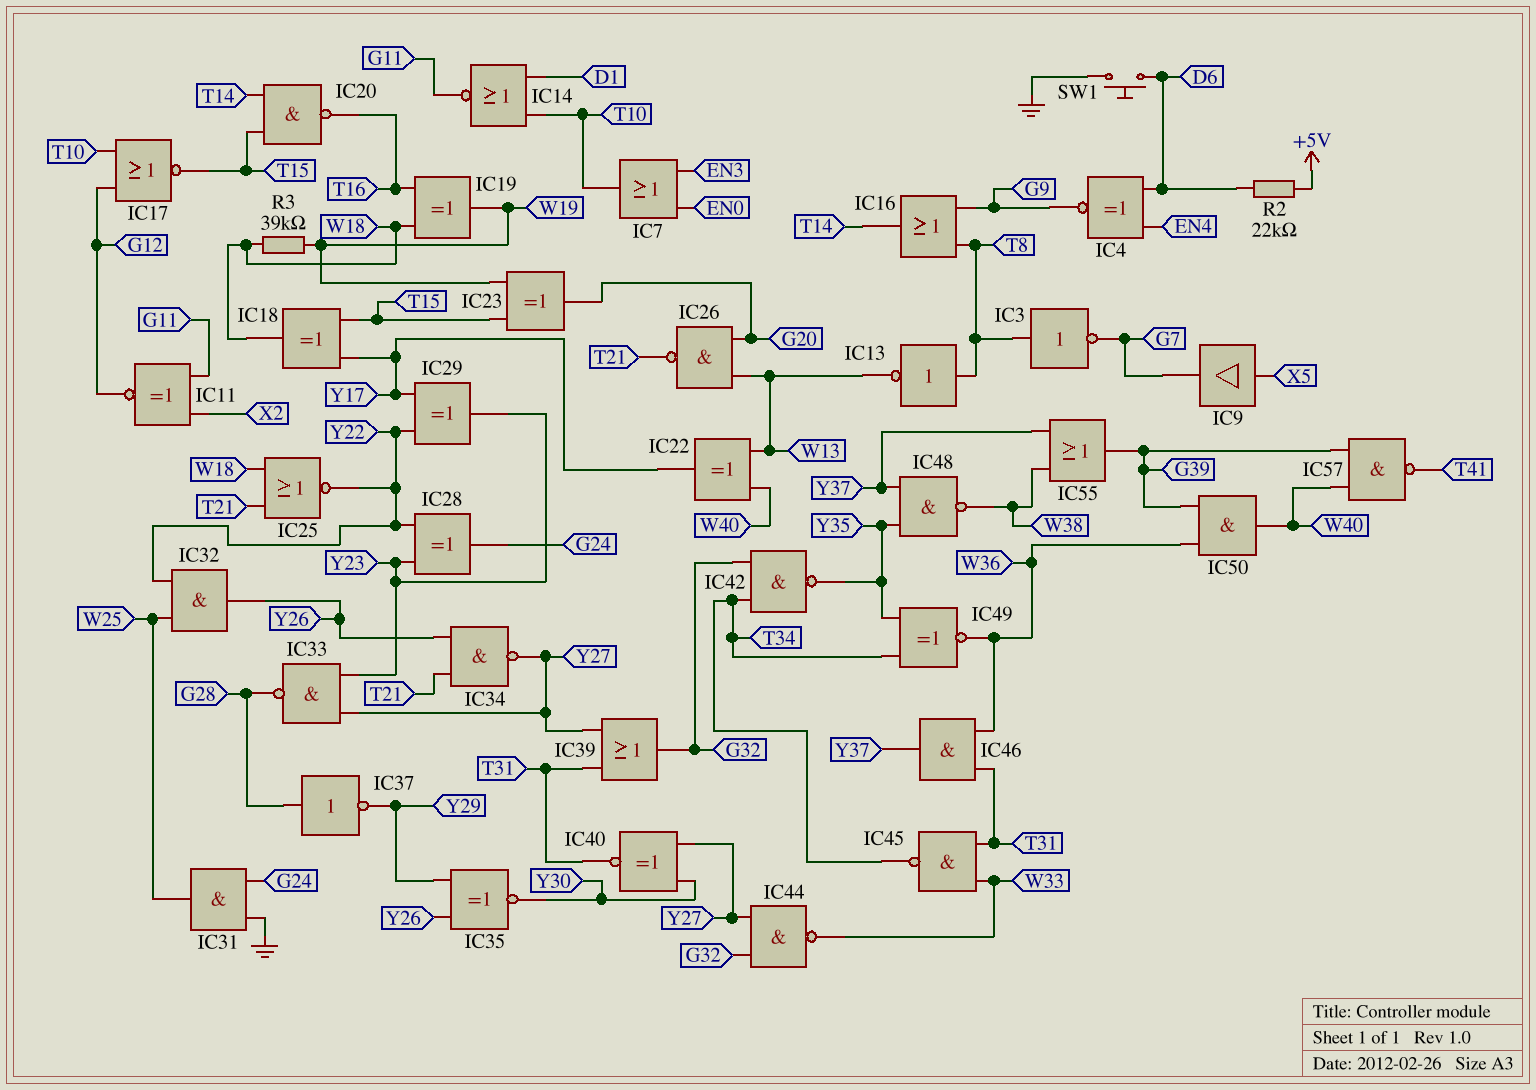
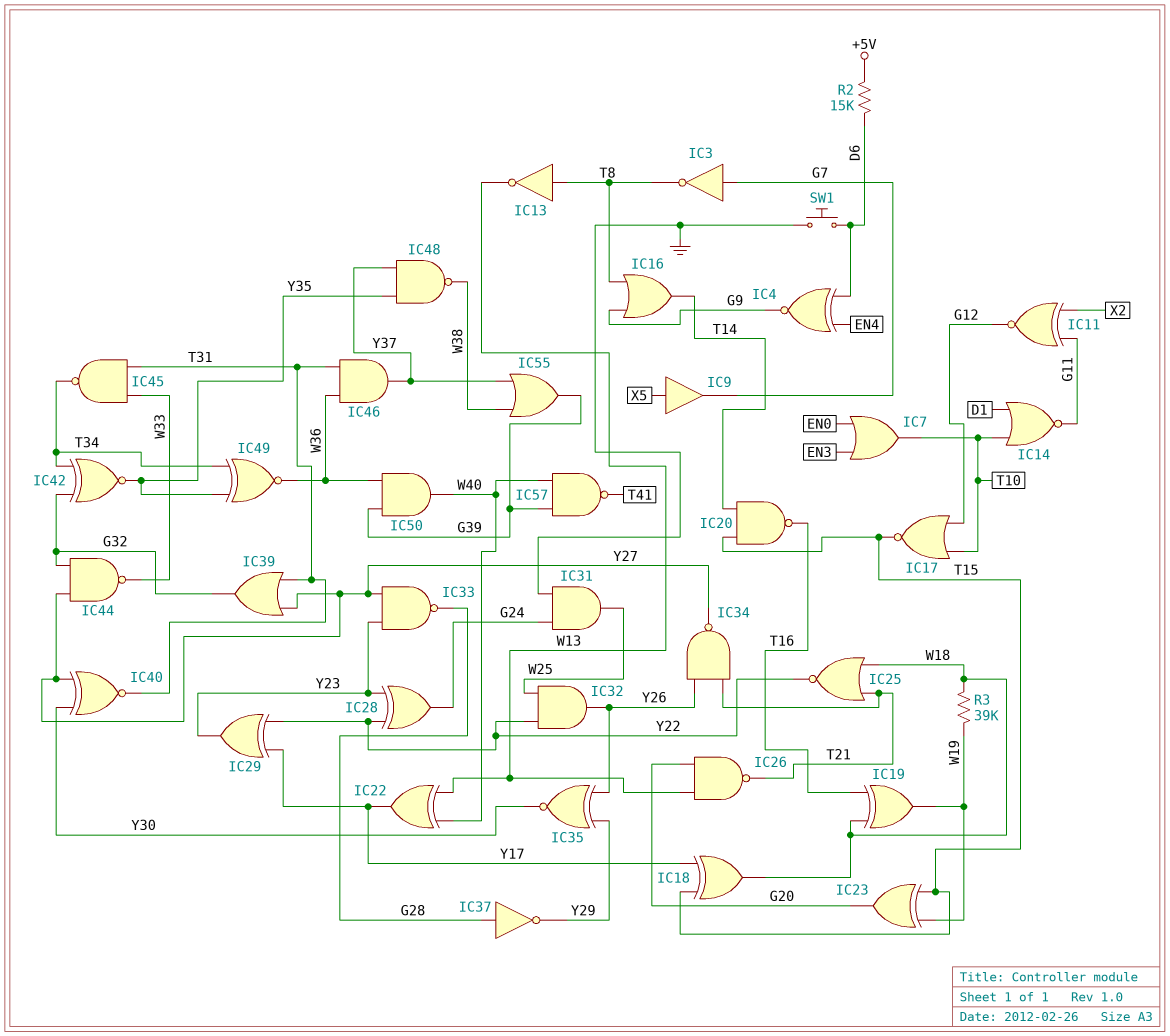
IC3: NOT (in T8, out G7) -> NOT (in G7, out T8)
IC42: NAND (in G32, in T34, out Y35) -> XNOR (in G32, in T34, out Y35)
R2: 22k (+5V, D6) -> 15k (+5V, D6)

